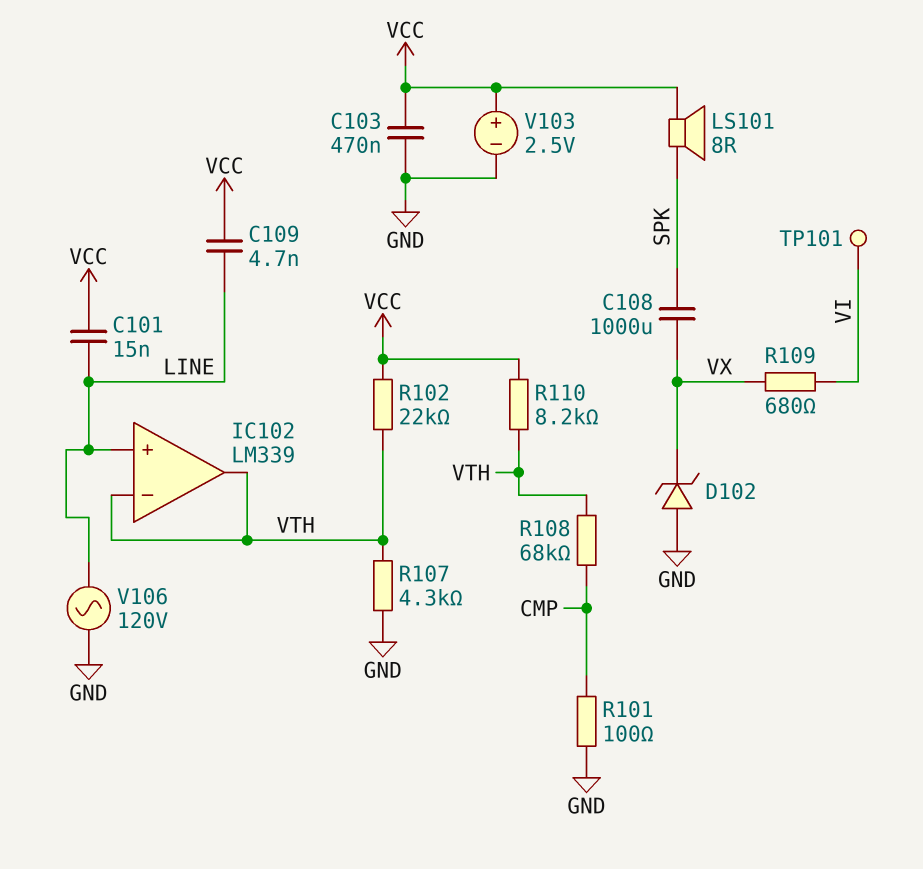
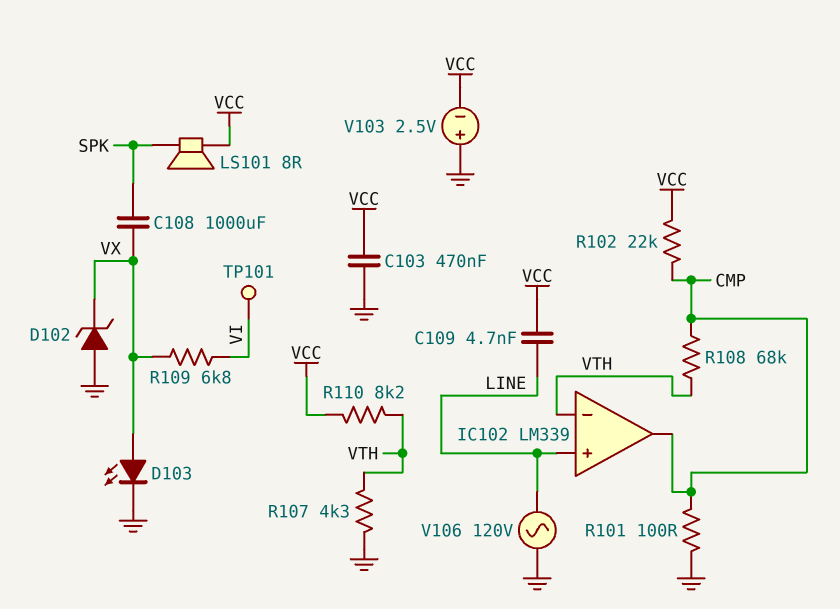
C101: 15nF (LINE, VCC) -> none
D103: none -> LED (A VX, K GND)
IC102 pin out: VTH -> CMP
R102: 22k (VCC, VTH) -> 22k (CMP, VCC)
R109: 680 (VI, VX) -> 6.8k (VI, VX)
V103: 2.5V (plus VCC, minus GND) -> 2.5V (plus GND, minus VCC)

